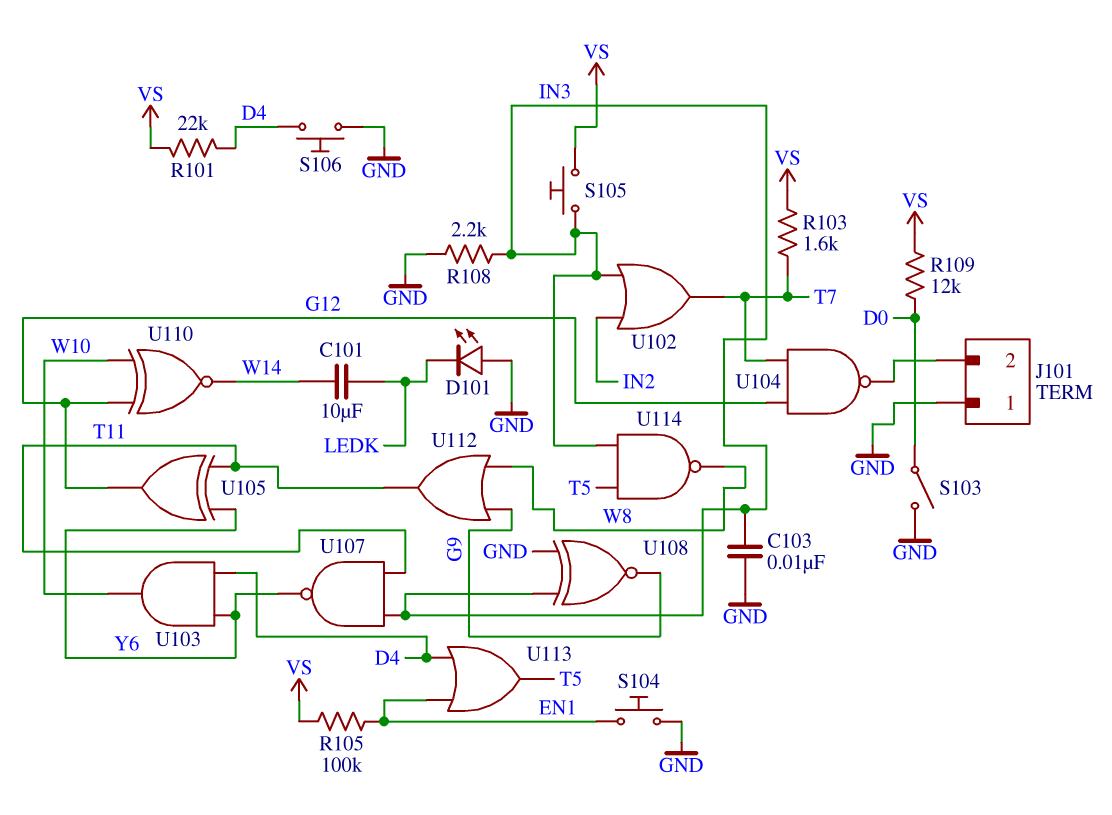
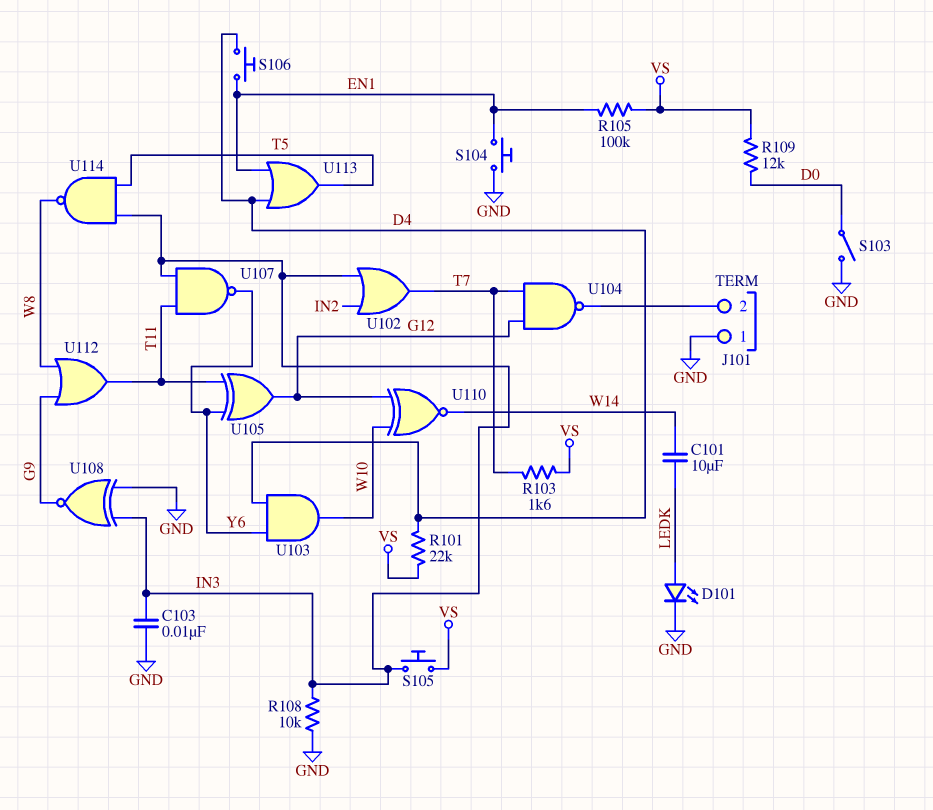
D101: LED (A GND, K LEDK) -> LED (A LEDK, K GND)
R108: 2.2k (GND, IN3) -> 10k (GND, IN3)
S106: button (D4, GND) -> button (D4, EN1)

